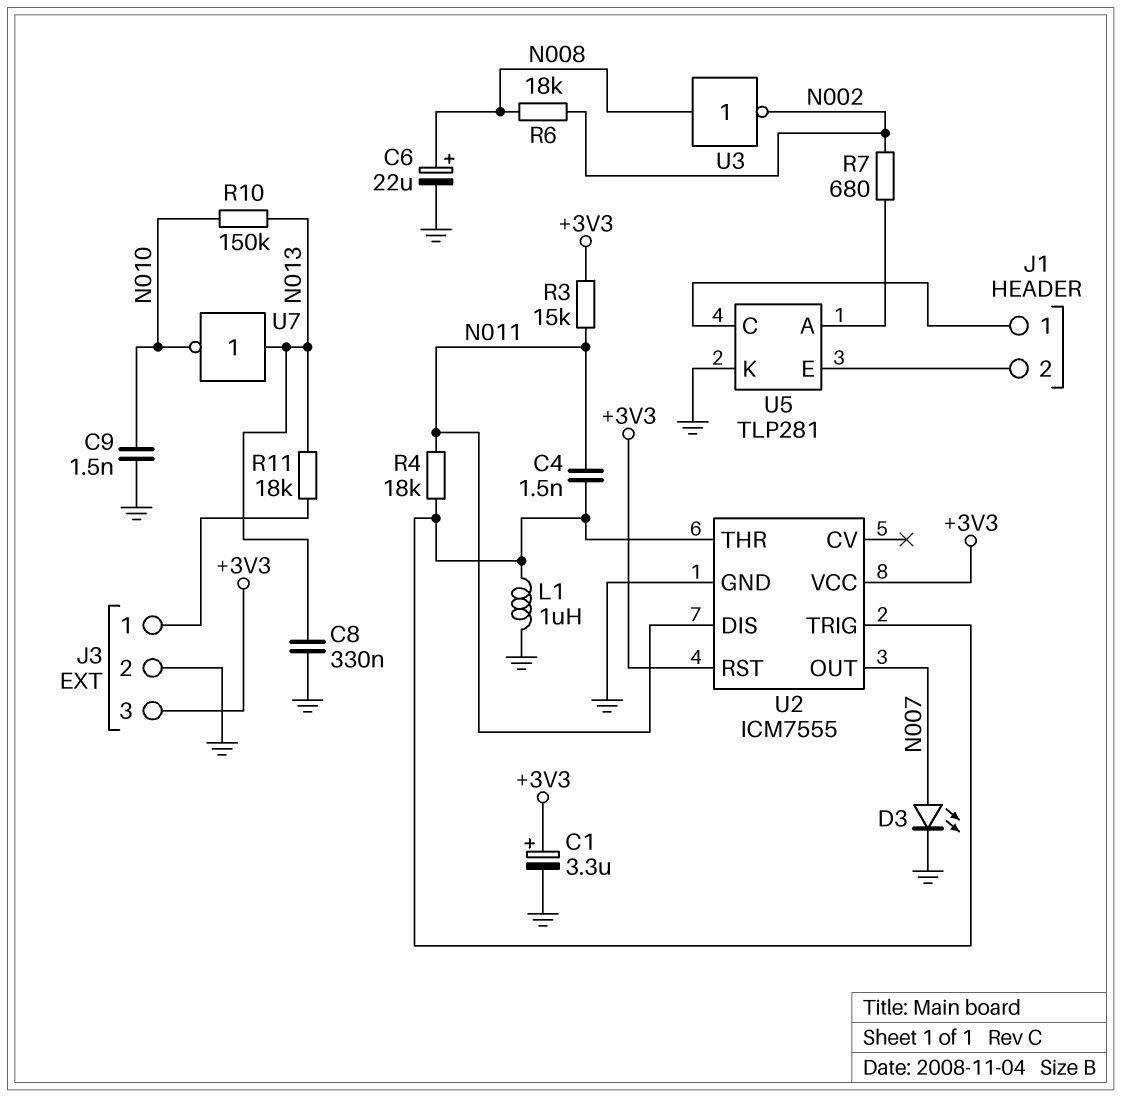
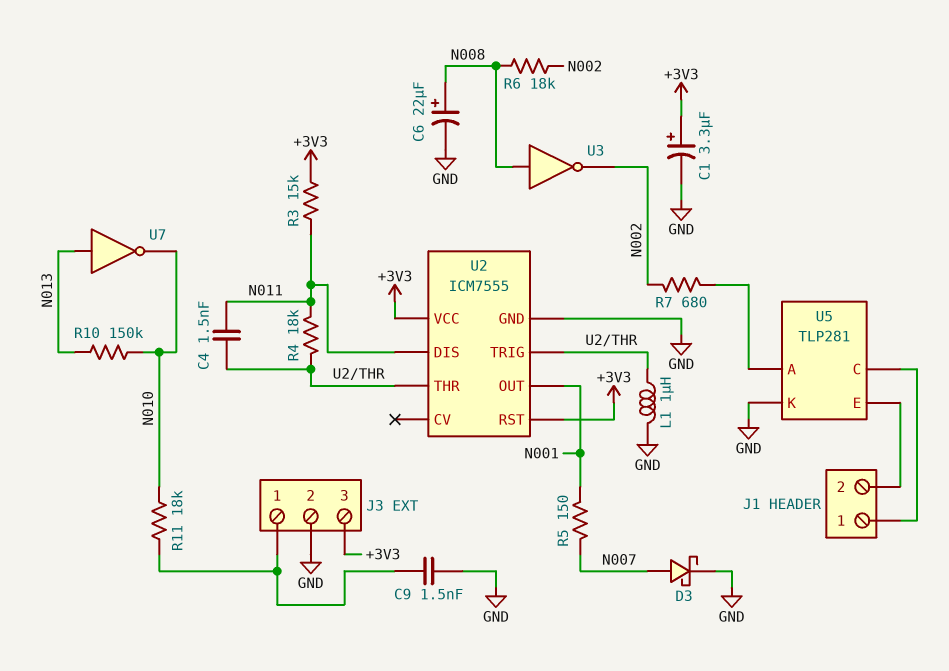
C8: 330nF (GND, N013) -> none
C9: 1.5nF (GND, N010) -> 1.5nF (GND, J3/1)
D3: LED (A N007, K GND) -> schottky (A N007, K GND)
R5: none -> 150 (N001, N007)
R11: 18k (J3/1, N013) -> 18k (J3/1, N010)
U2 pin OUT: N007 -> N001

